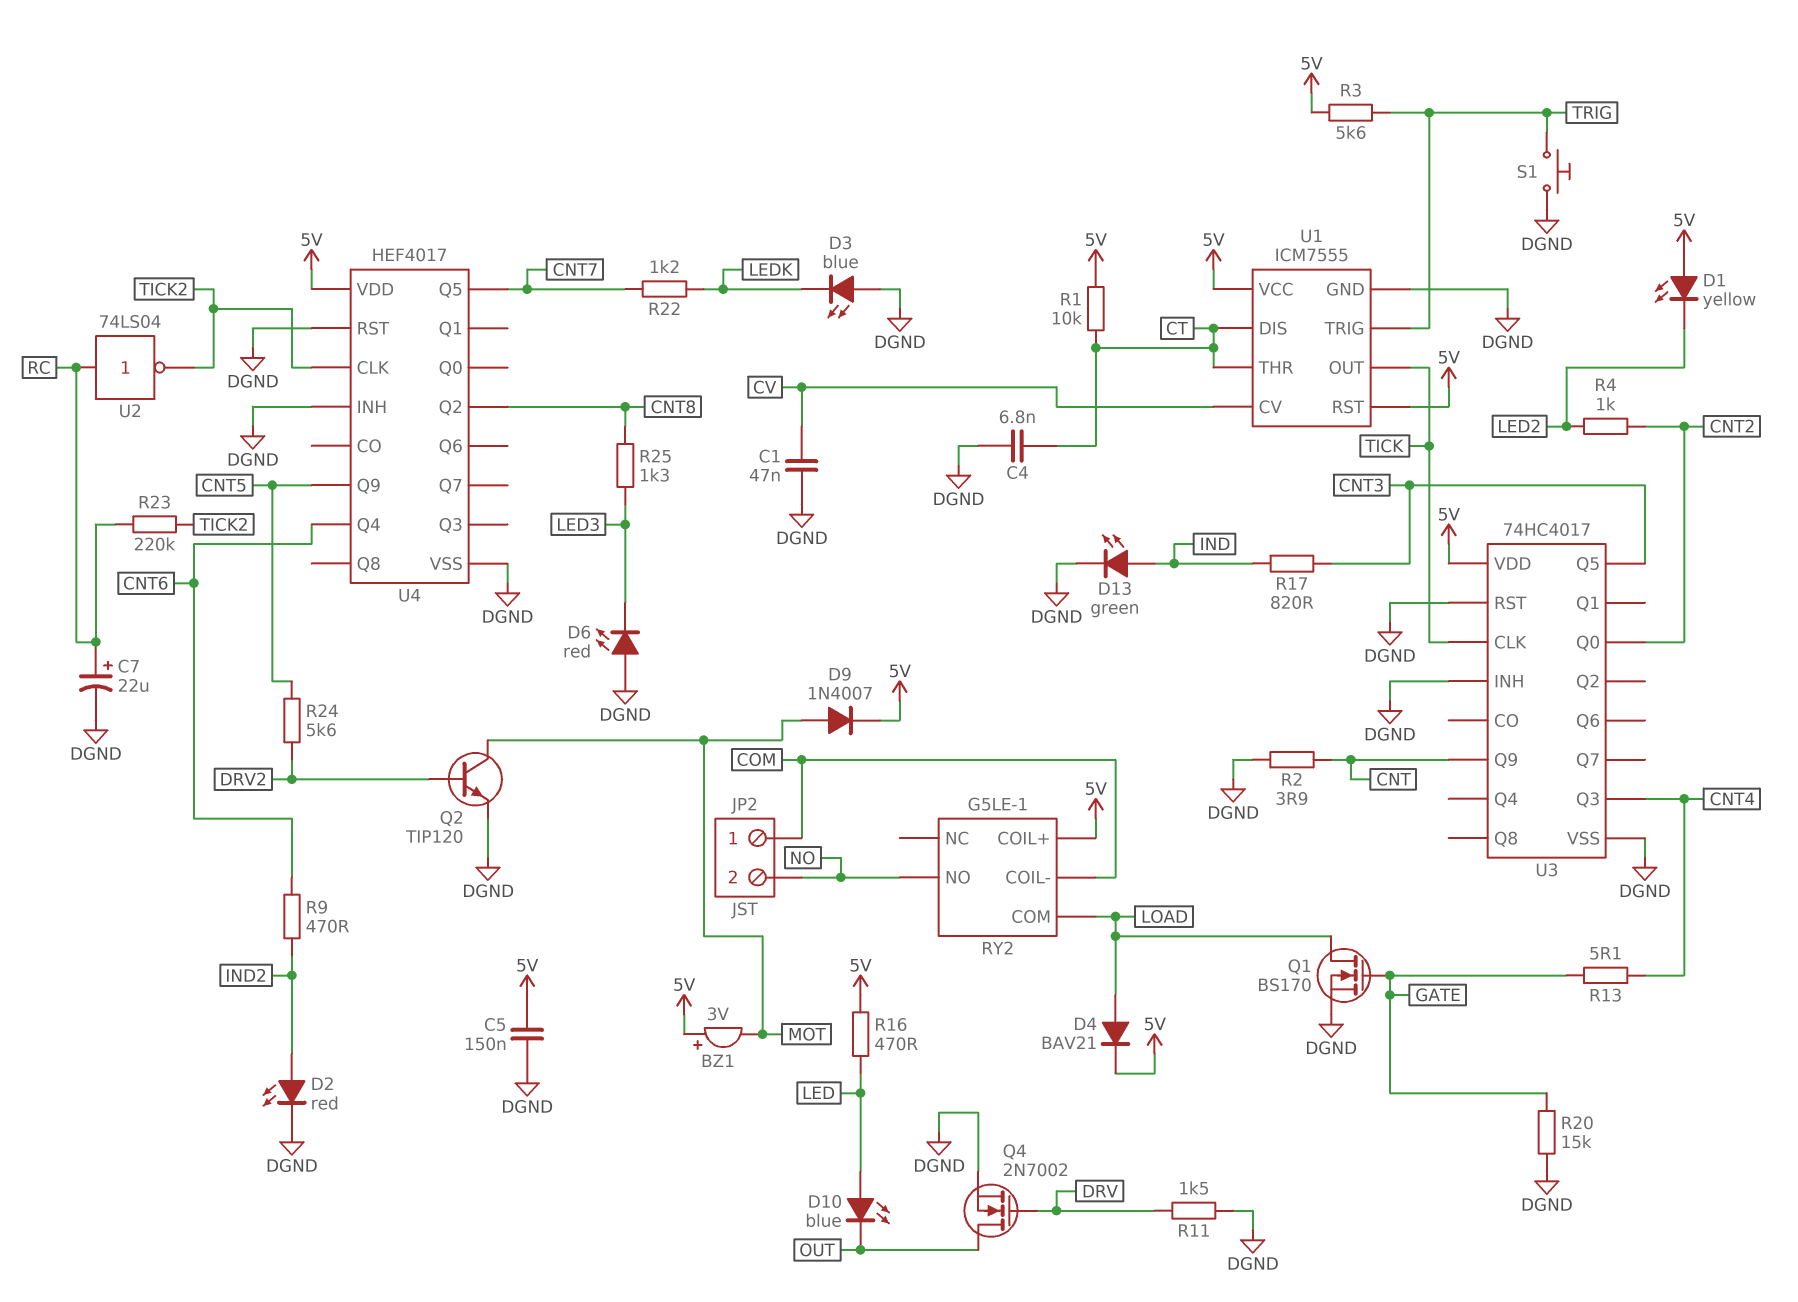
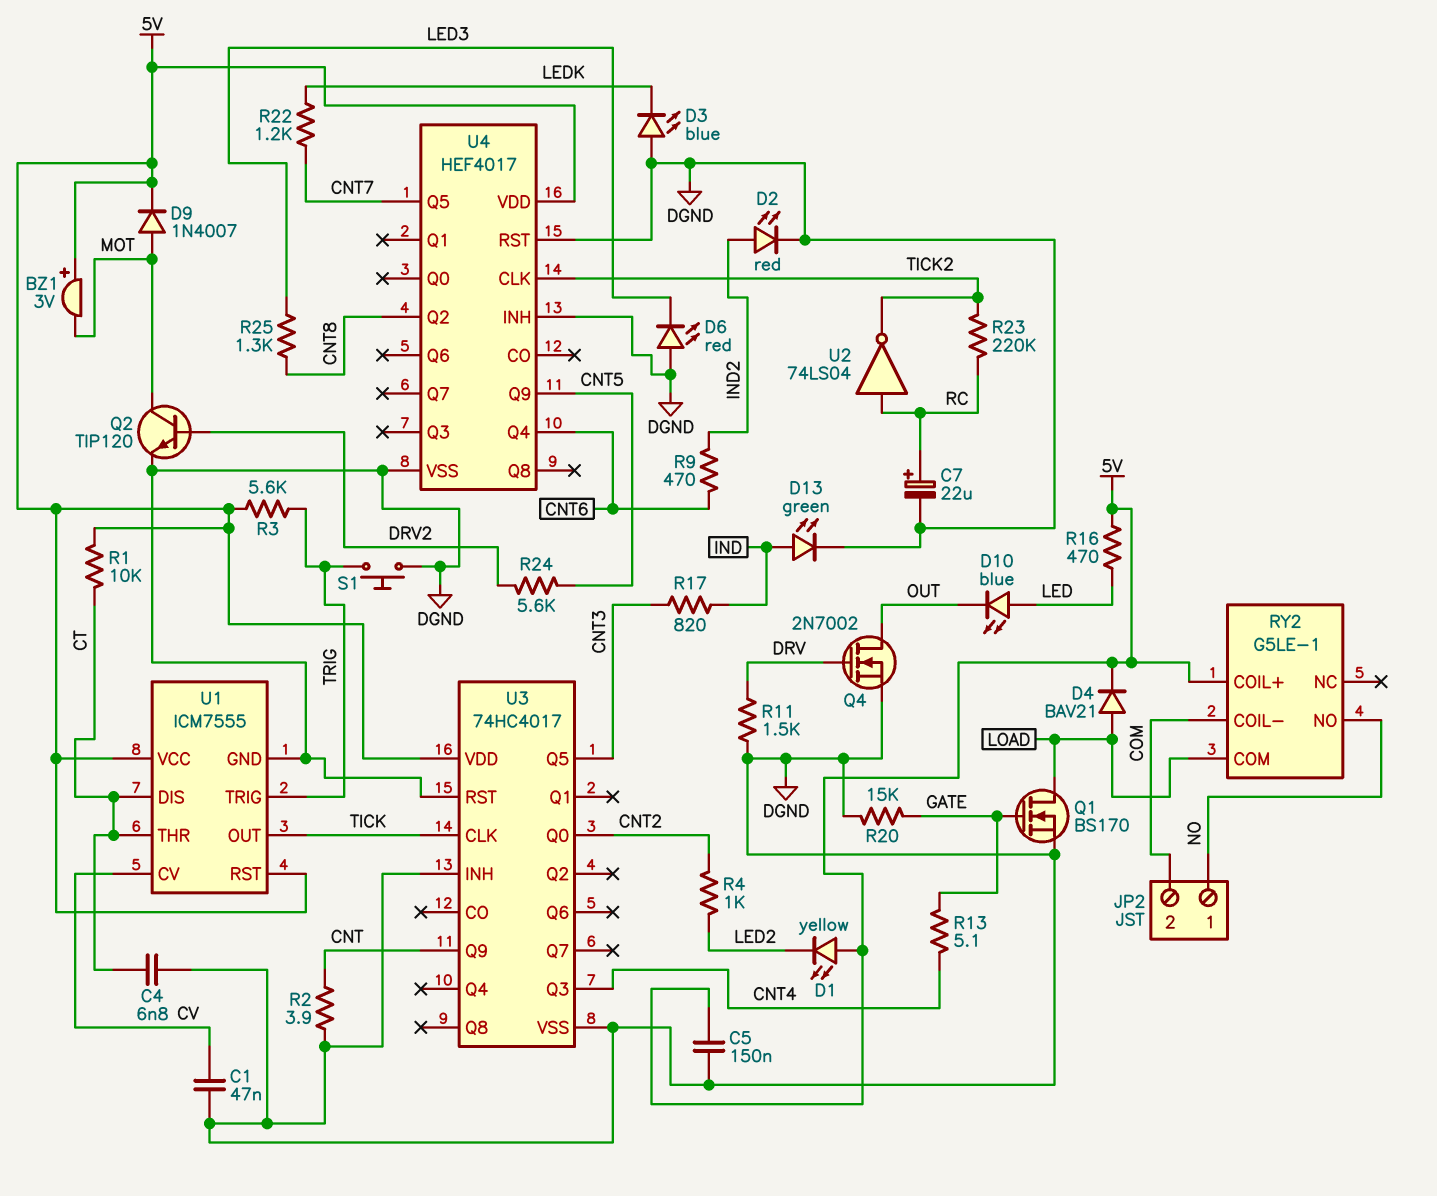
JP2 pin 1: COM -> NO
JP2 pin 2: NO -> COM

